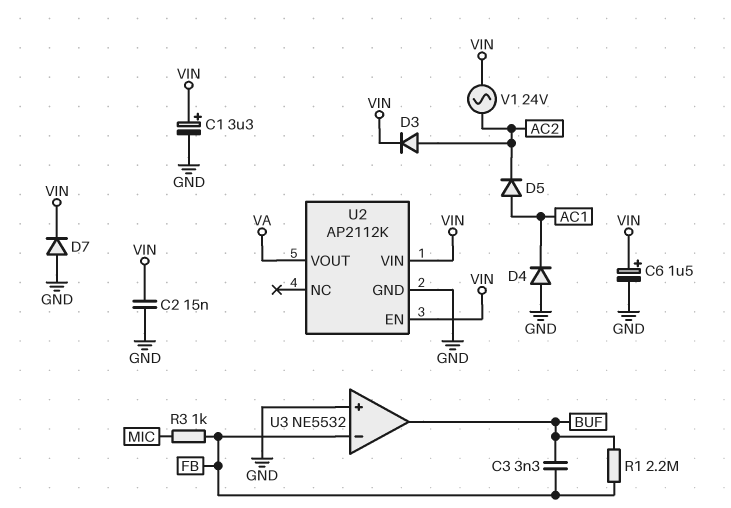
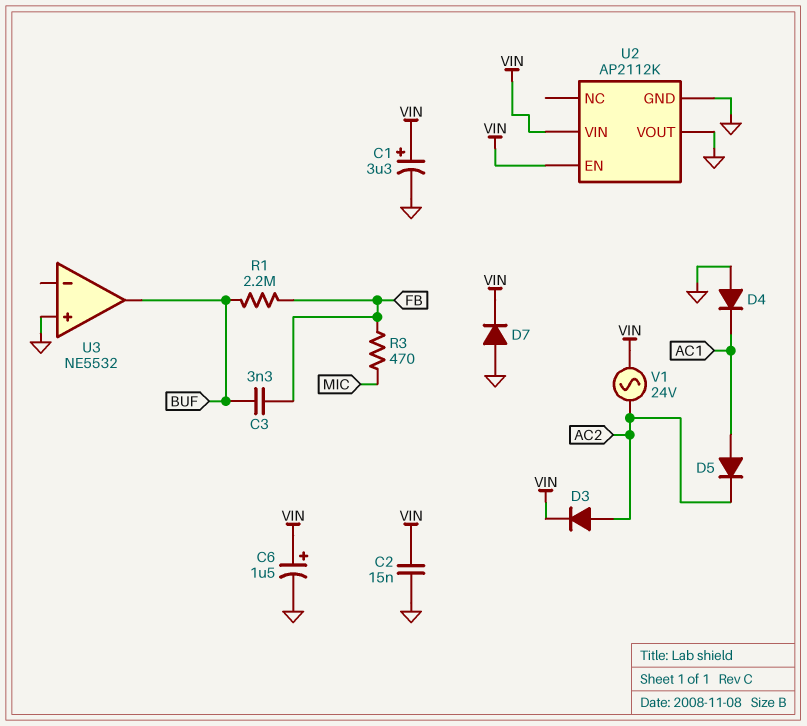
R3: 1k (FB, MIC) -> 470 (FB, MIC)
U2 pin VOUT: VA -> GND
U3 pin in-: FB -> none

